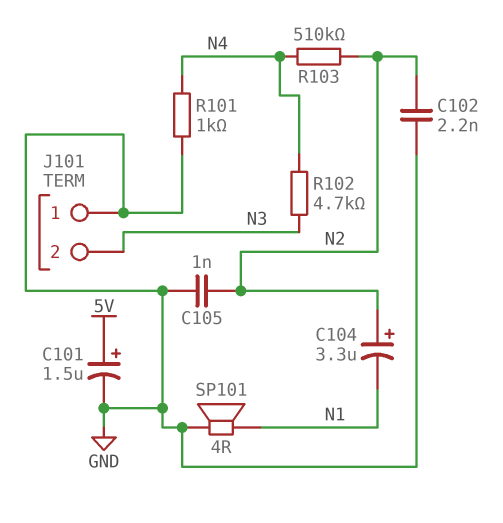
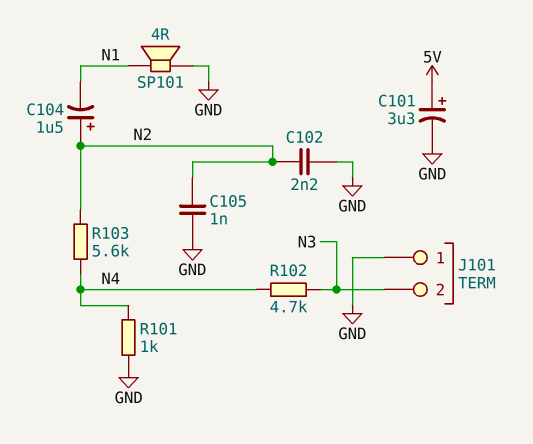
C101: 1.5uF (plus 5V, minus GND) -> 3.3uF (plus 5V, minus GND)
C104: 3.3uF (plus N2, minus N1) -> 1.5uF (plus N2, minus N1)
R103: 510k (N2, N4) -> 5.6k (N2, N4)

